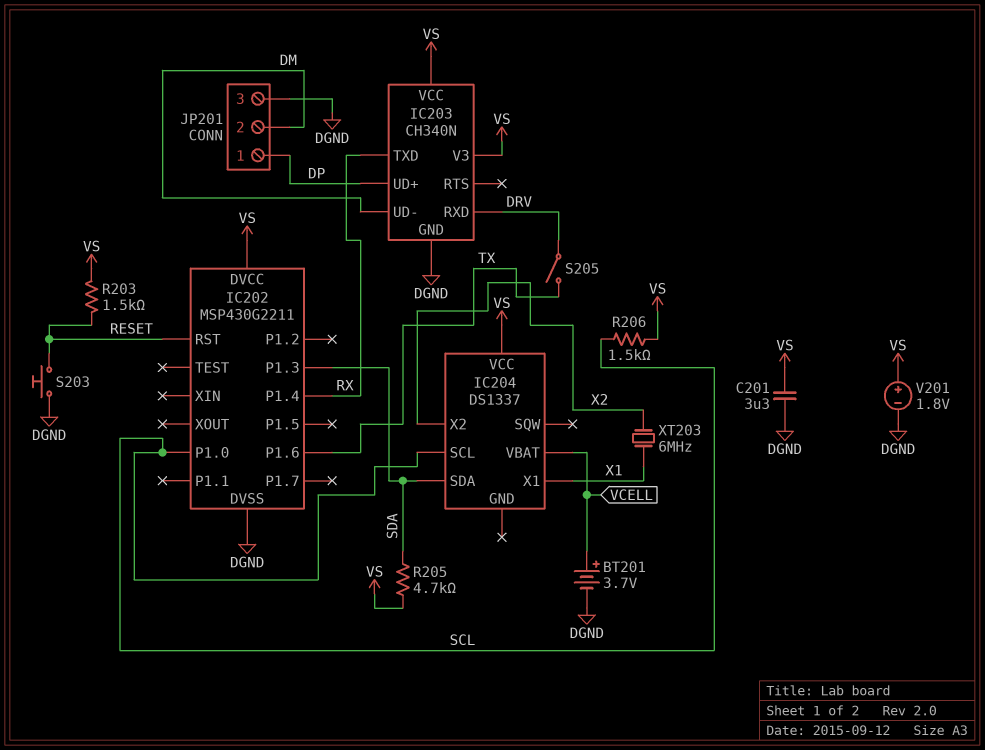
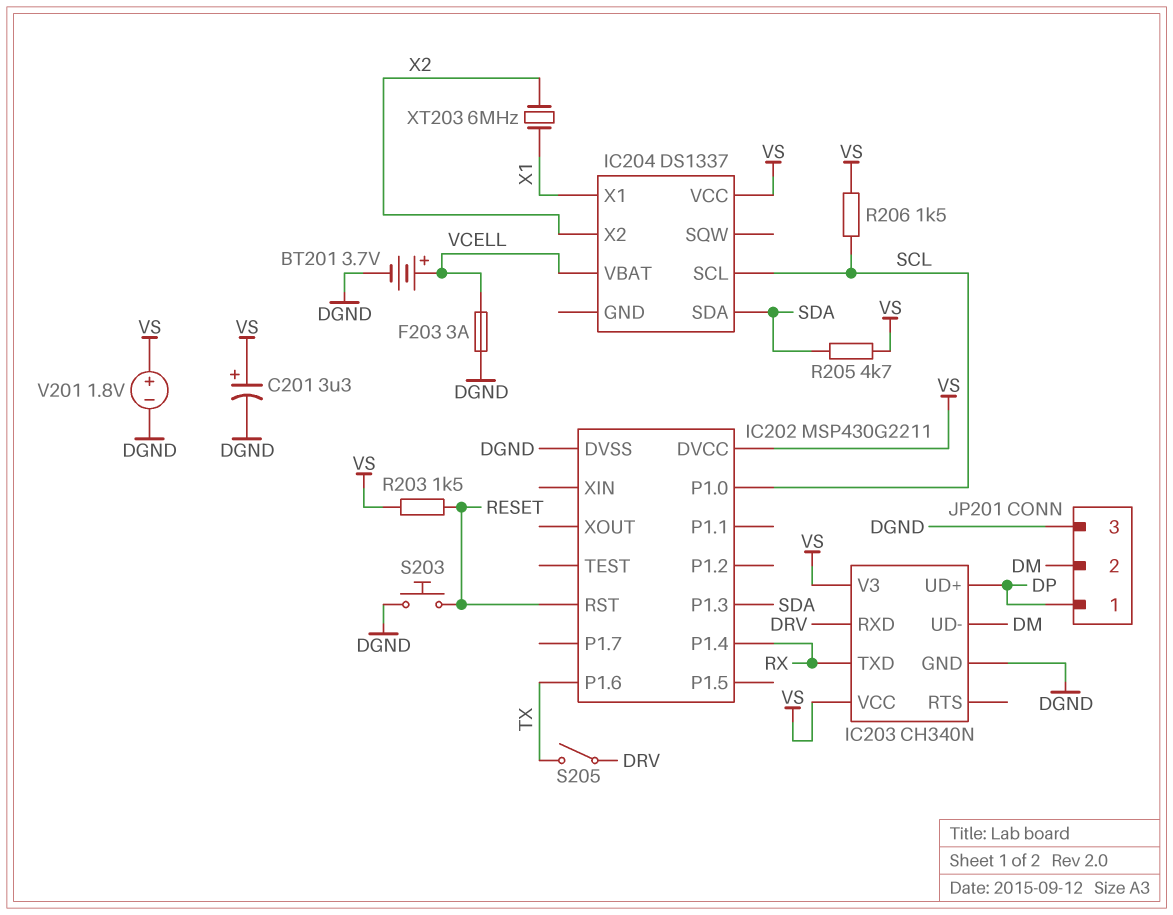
C201: 3.3uF (DGND, VS) -> 3.3uF (plus VS, minus DGND)
F203: none -> 3A (DGND, VCELL)

